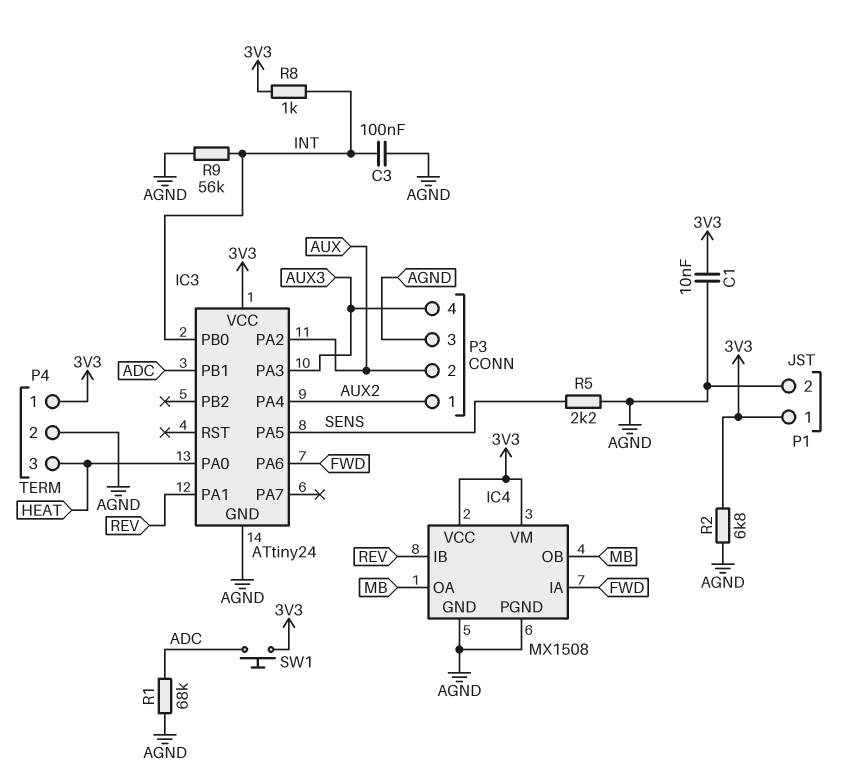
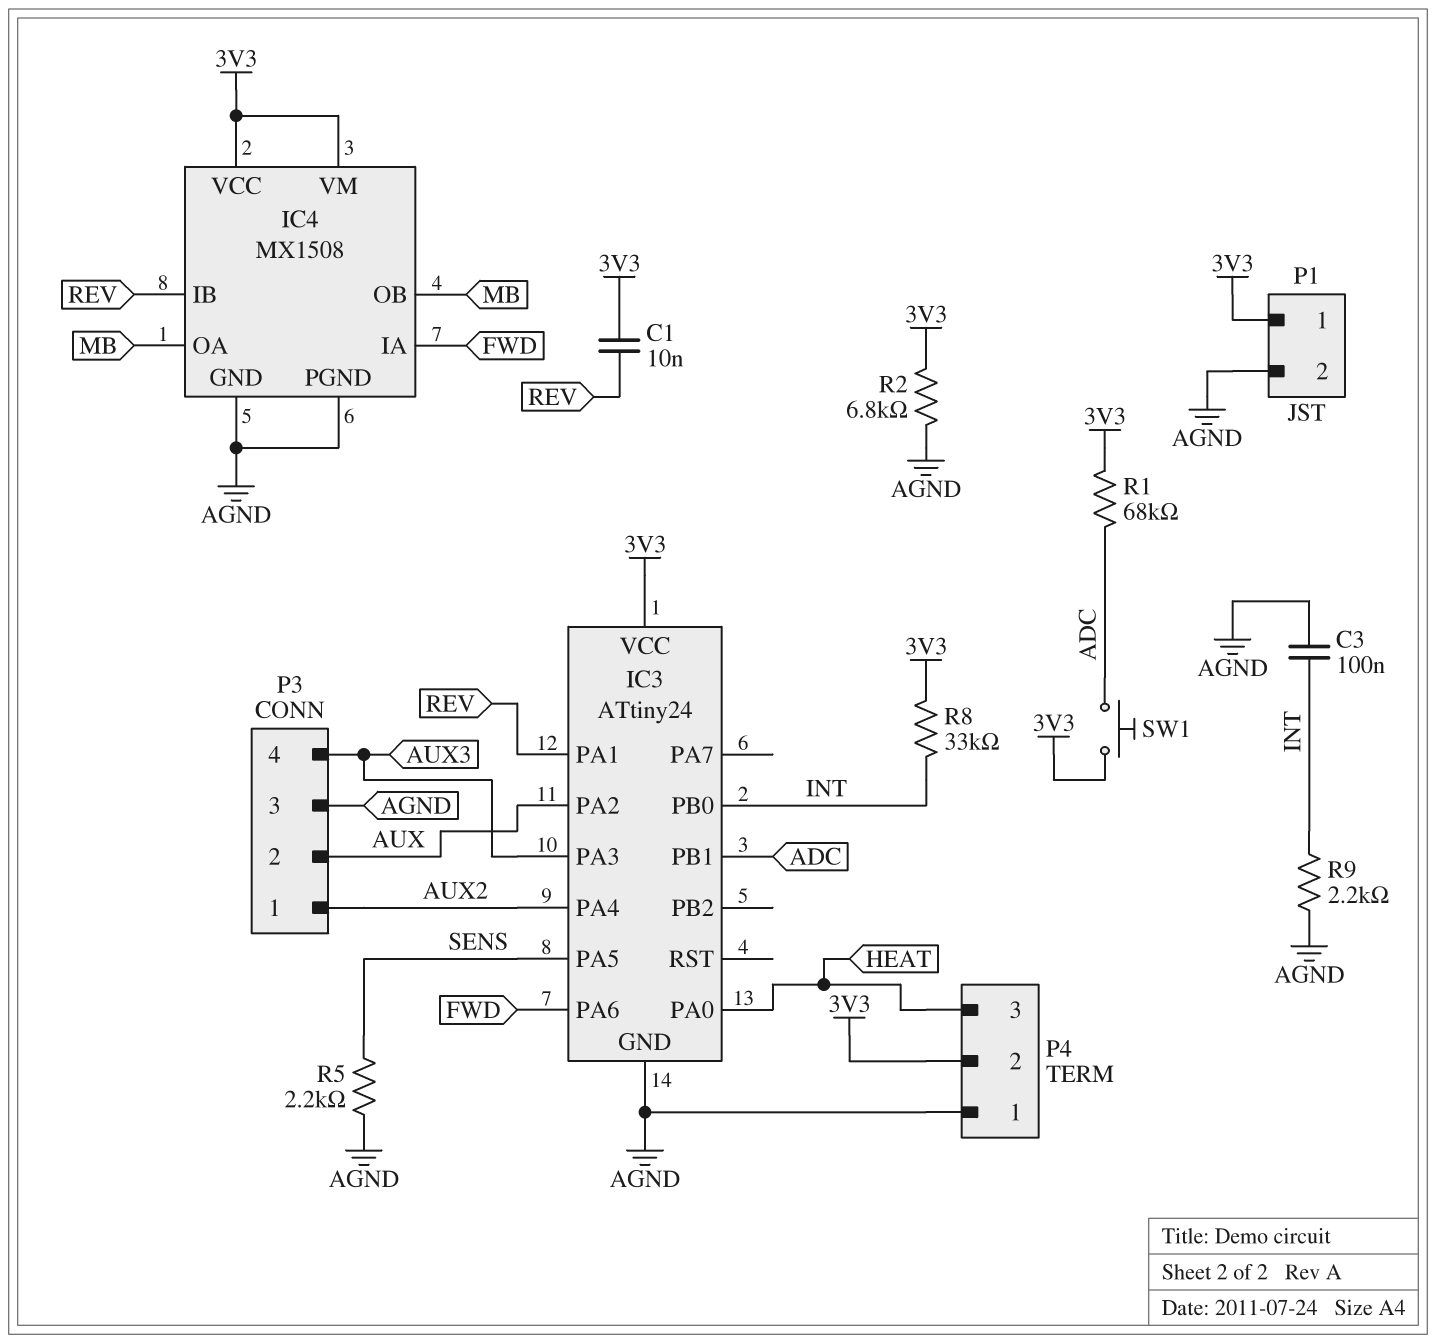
C1: 10nF (3V3, AGND) -> 10nF (3V3, REV)
P4 pin 1: 3V3 -> AGND
P4 pin 2: AGND -> 3V3
R1: 68k (ADC, AGND) -> 68k (3V3, ADC)
R8: 1k (3V3, INT) -> 33k (3V3, INT)
R9: 56k (AGND, INT) -> 2.2k (AGND, INT)

